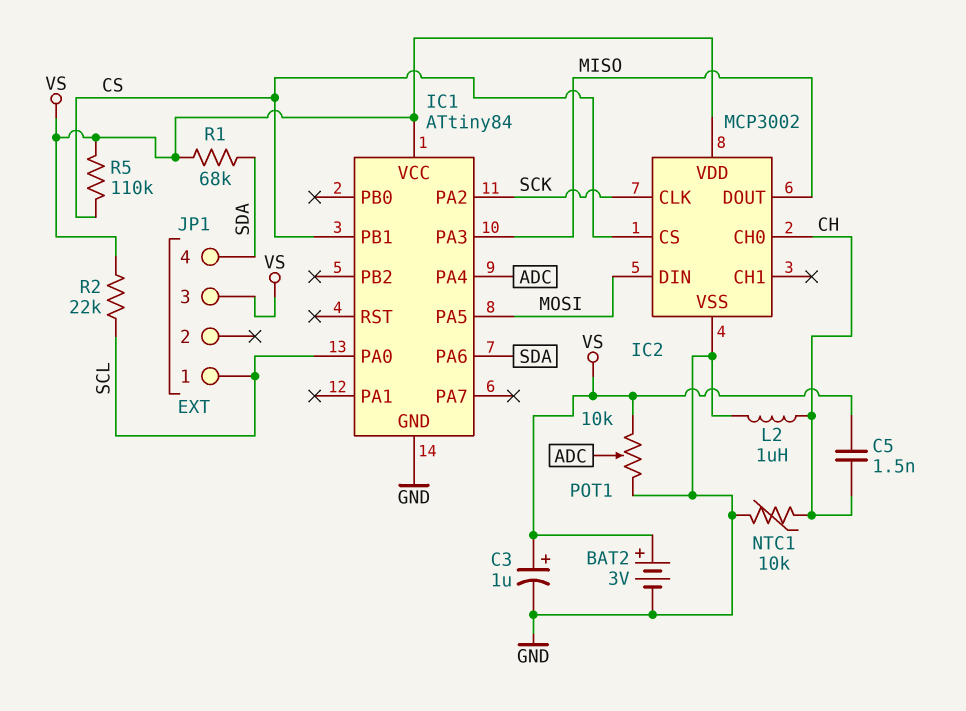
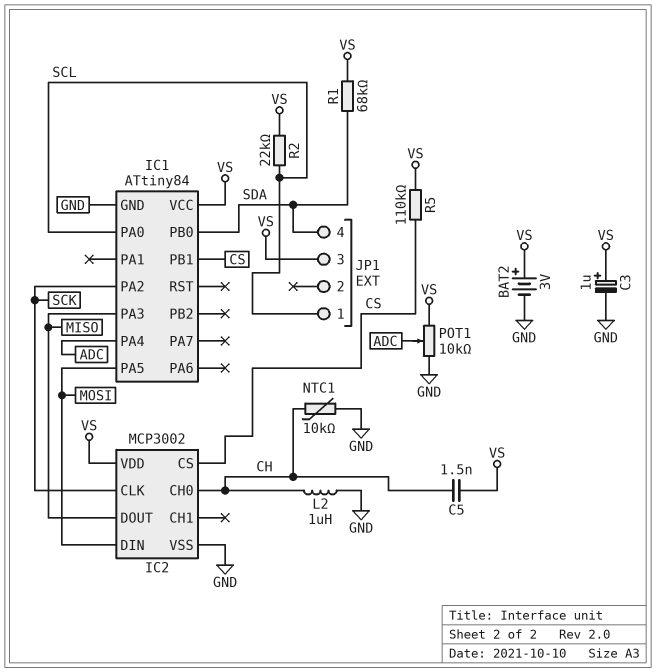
IC1 pin PA6: SDA -> none
IC1 pin PB0: none -> SDA

